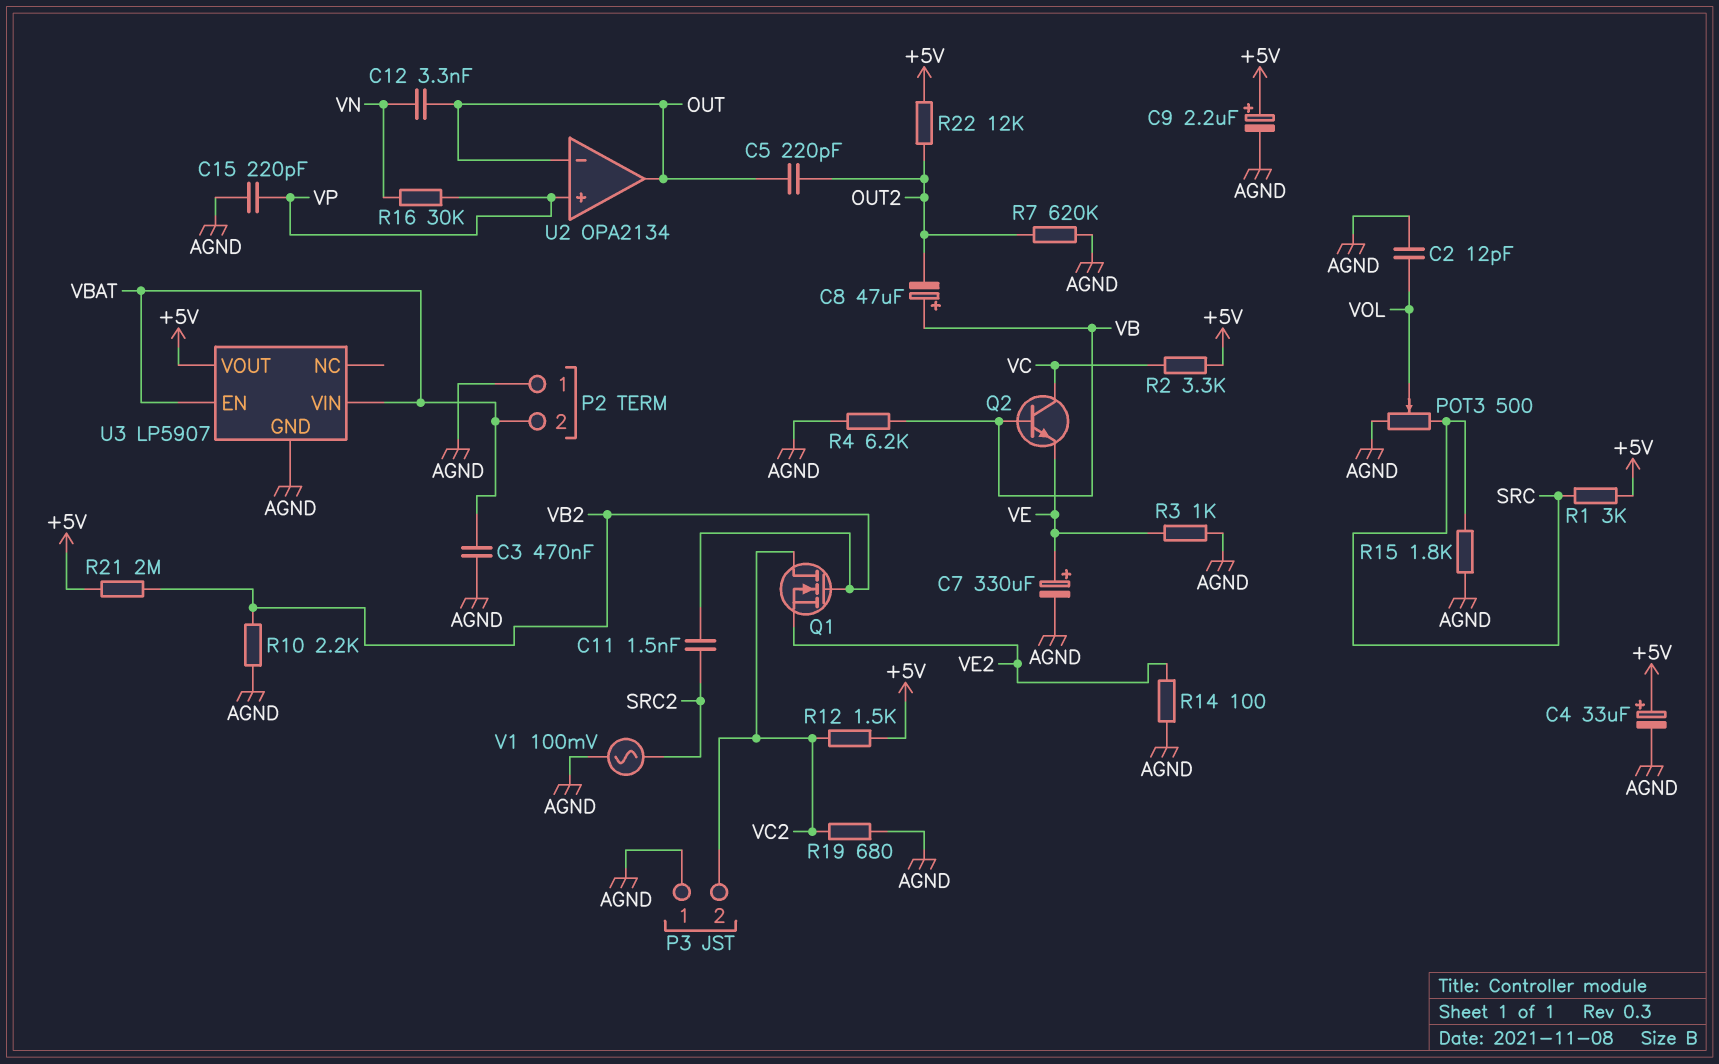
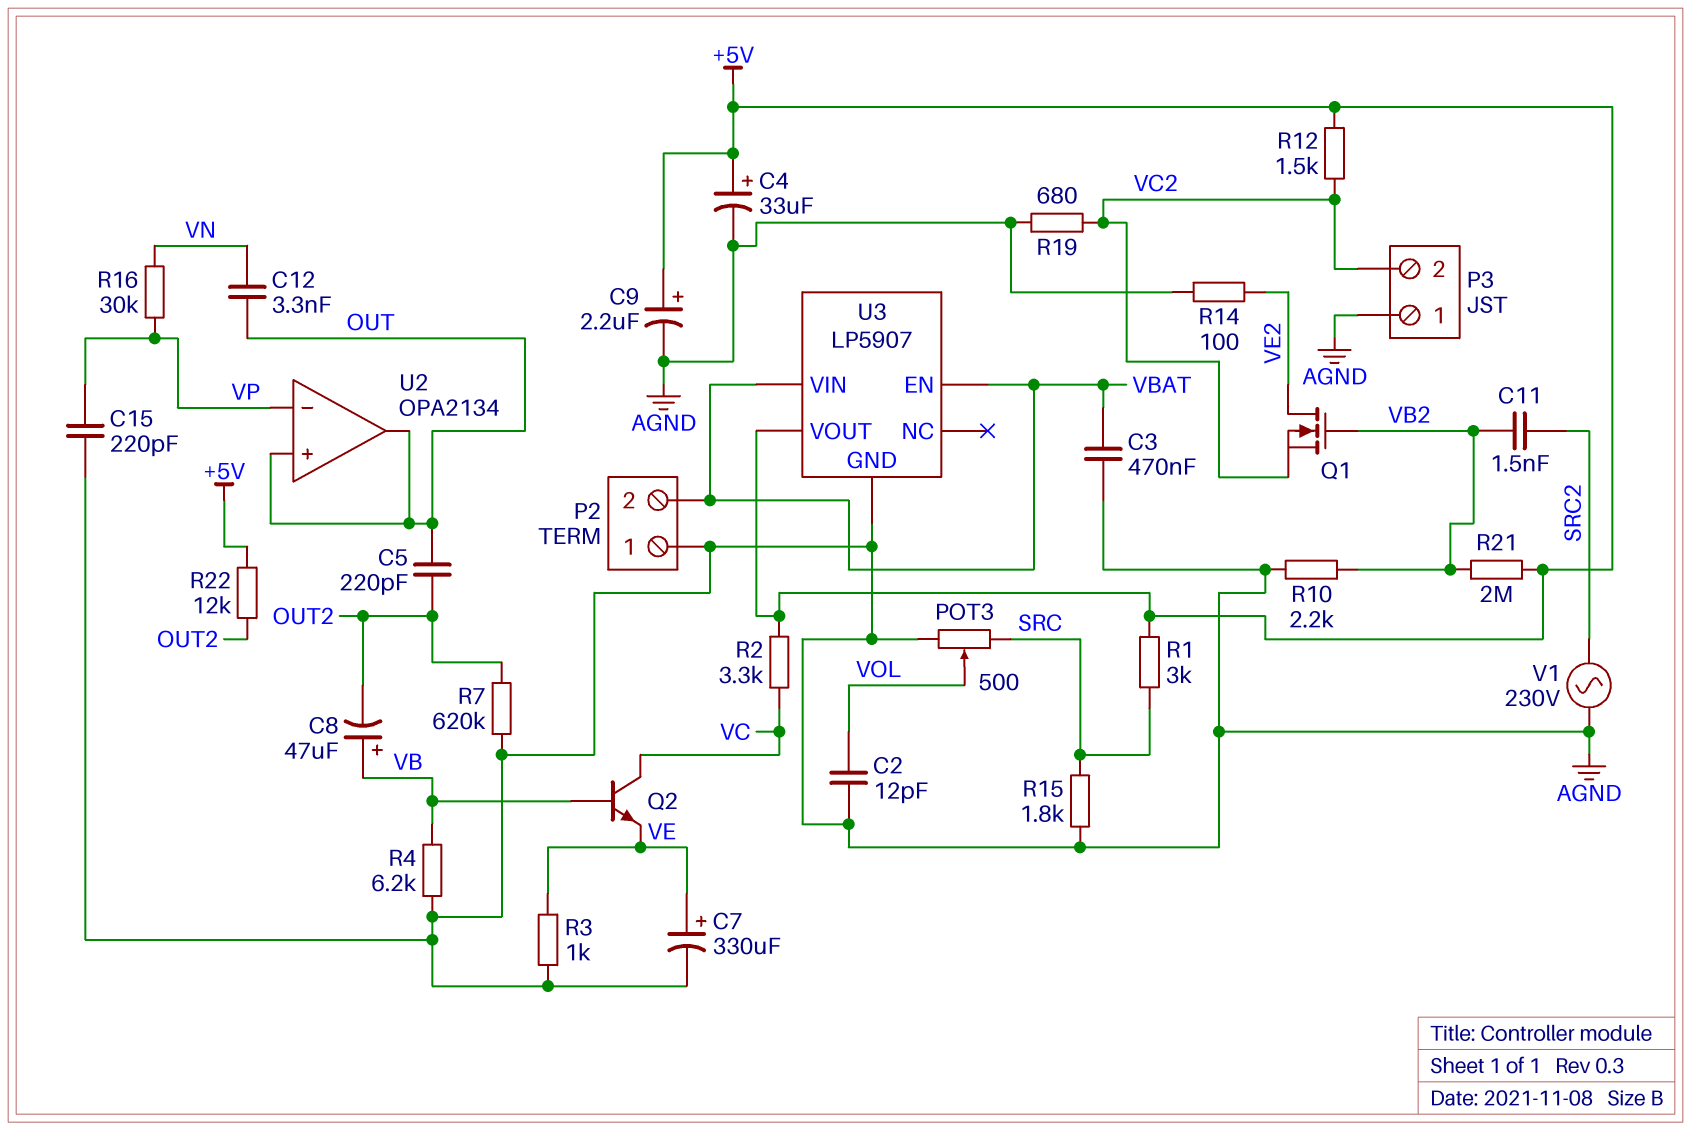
Q1: NMOS (G VB2, D VC2, S VE2) -> NMOS (G VB2, D VE2, S VC2)
U2 pin in+: VP -> OUT
U2 pin in-: OUT -> VP
V1: AC 100mV (AGND, SRC2) -> AC 230V (AGND, SRC2)

